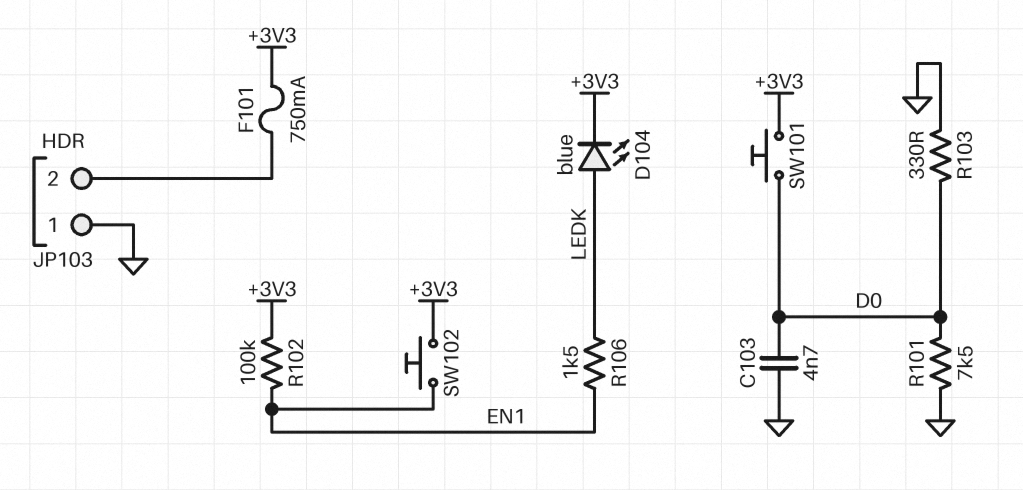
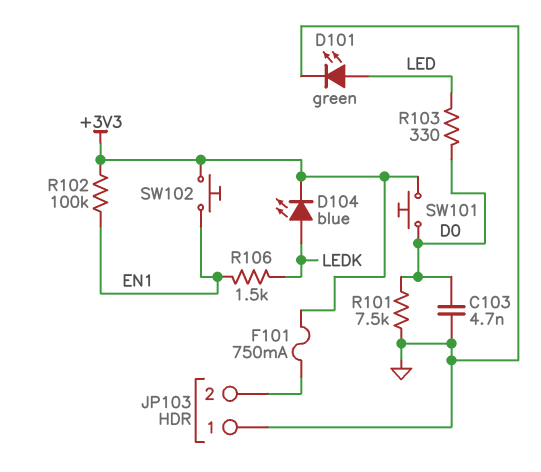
D101: none -> LED green (A LED, K GND)
R103: 330 (D0, GND) -> 330 (D0, LED)

